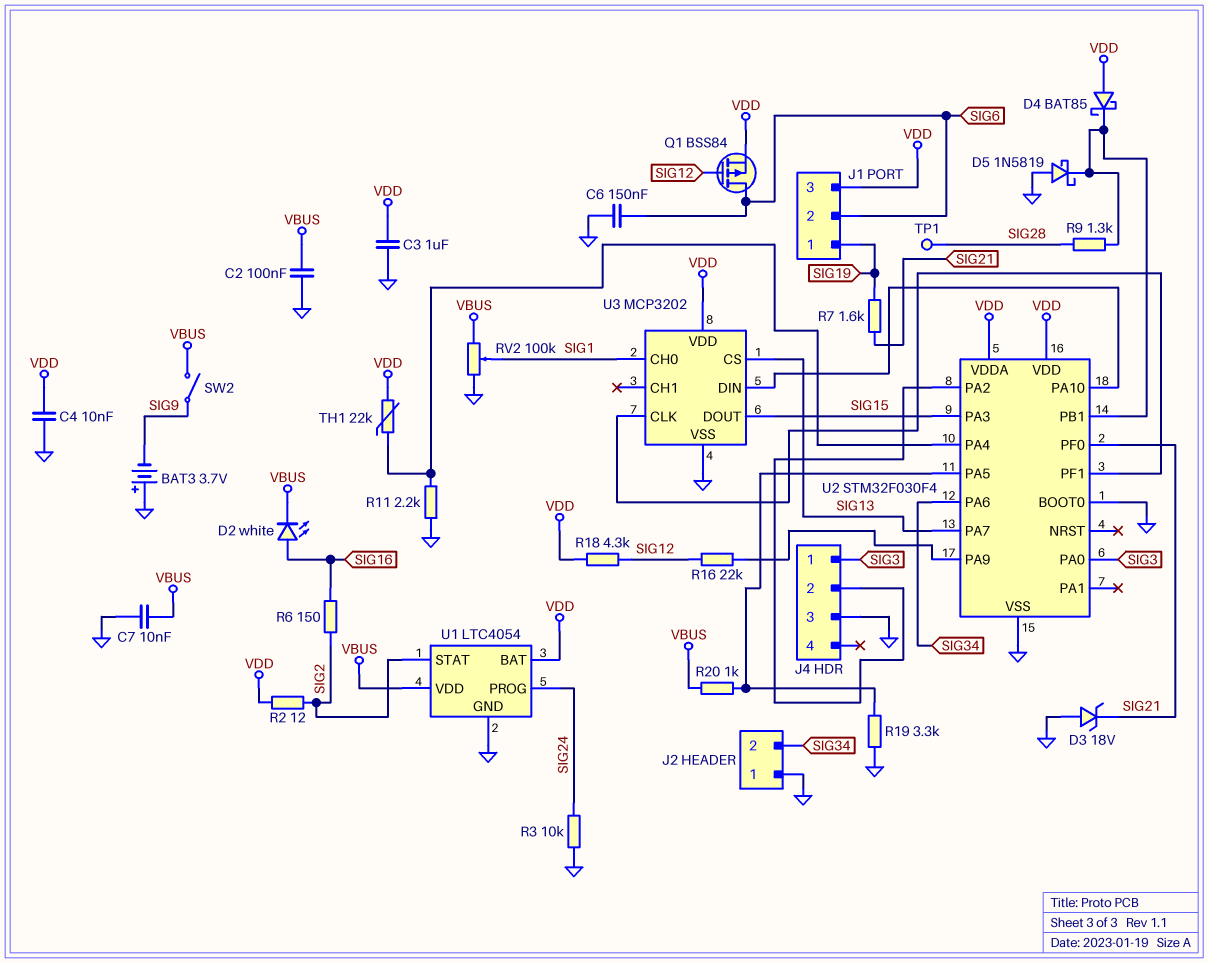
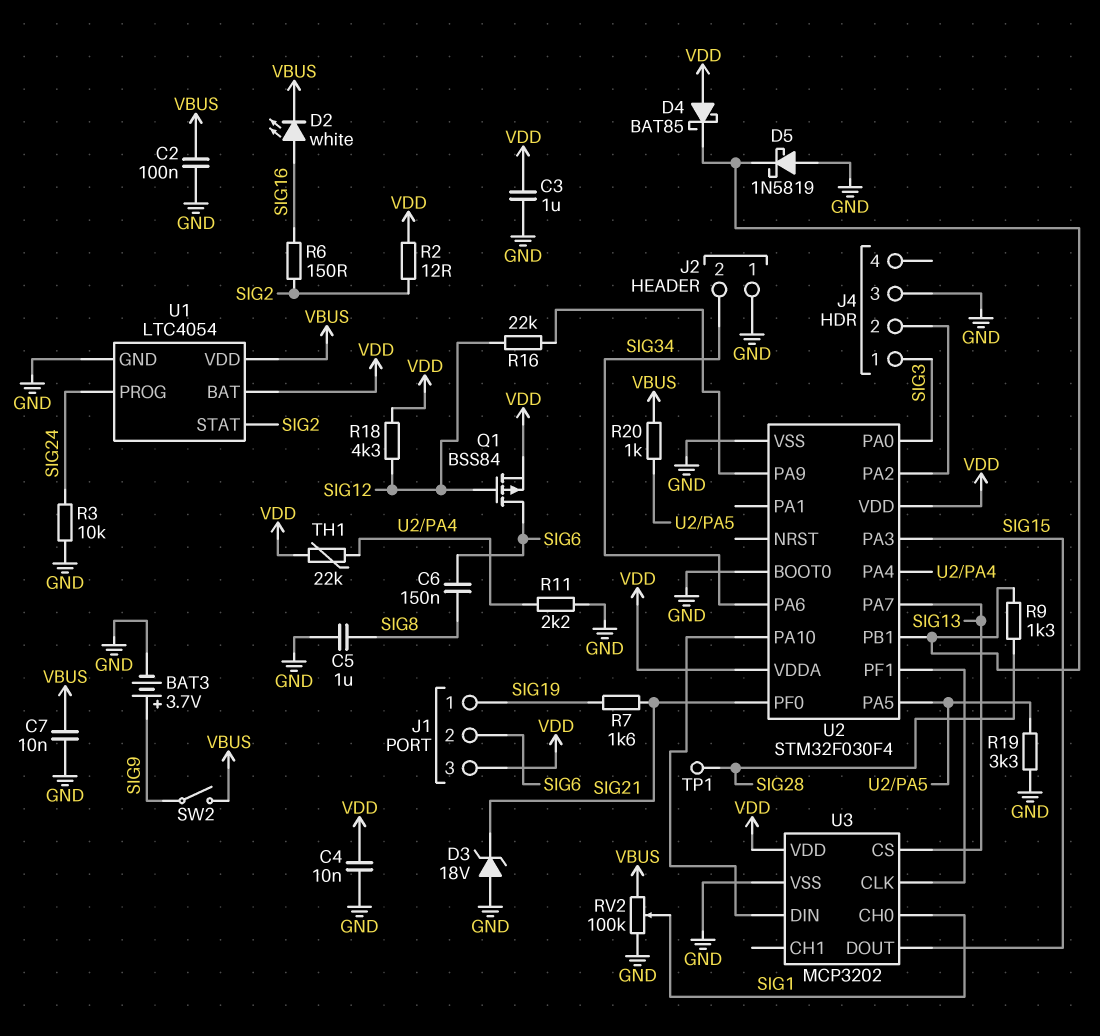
BAT3: 3.7V (plus GND, minus SIG9) -> 3.7V (plus SIG9, minus GND)
C5: none -> 1uF (GND, SIG8)
C6: 150nF (GND, SIG6) -> 150nF (SIG6, SIG8)

